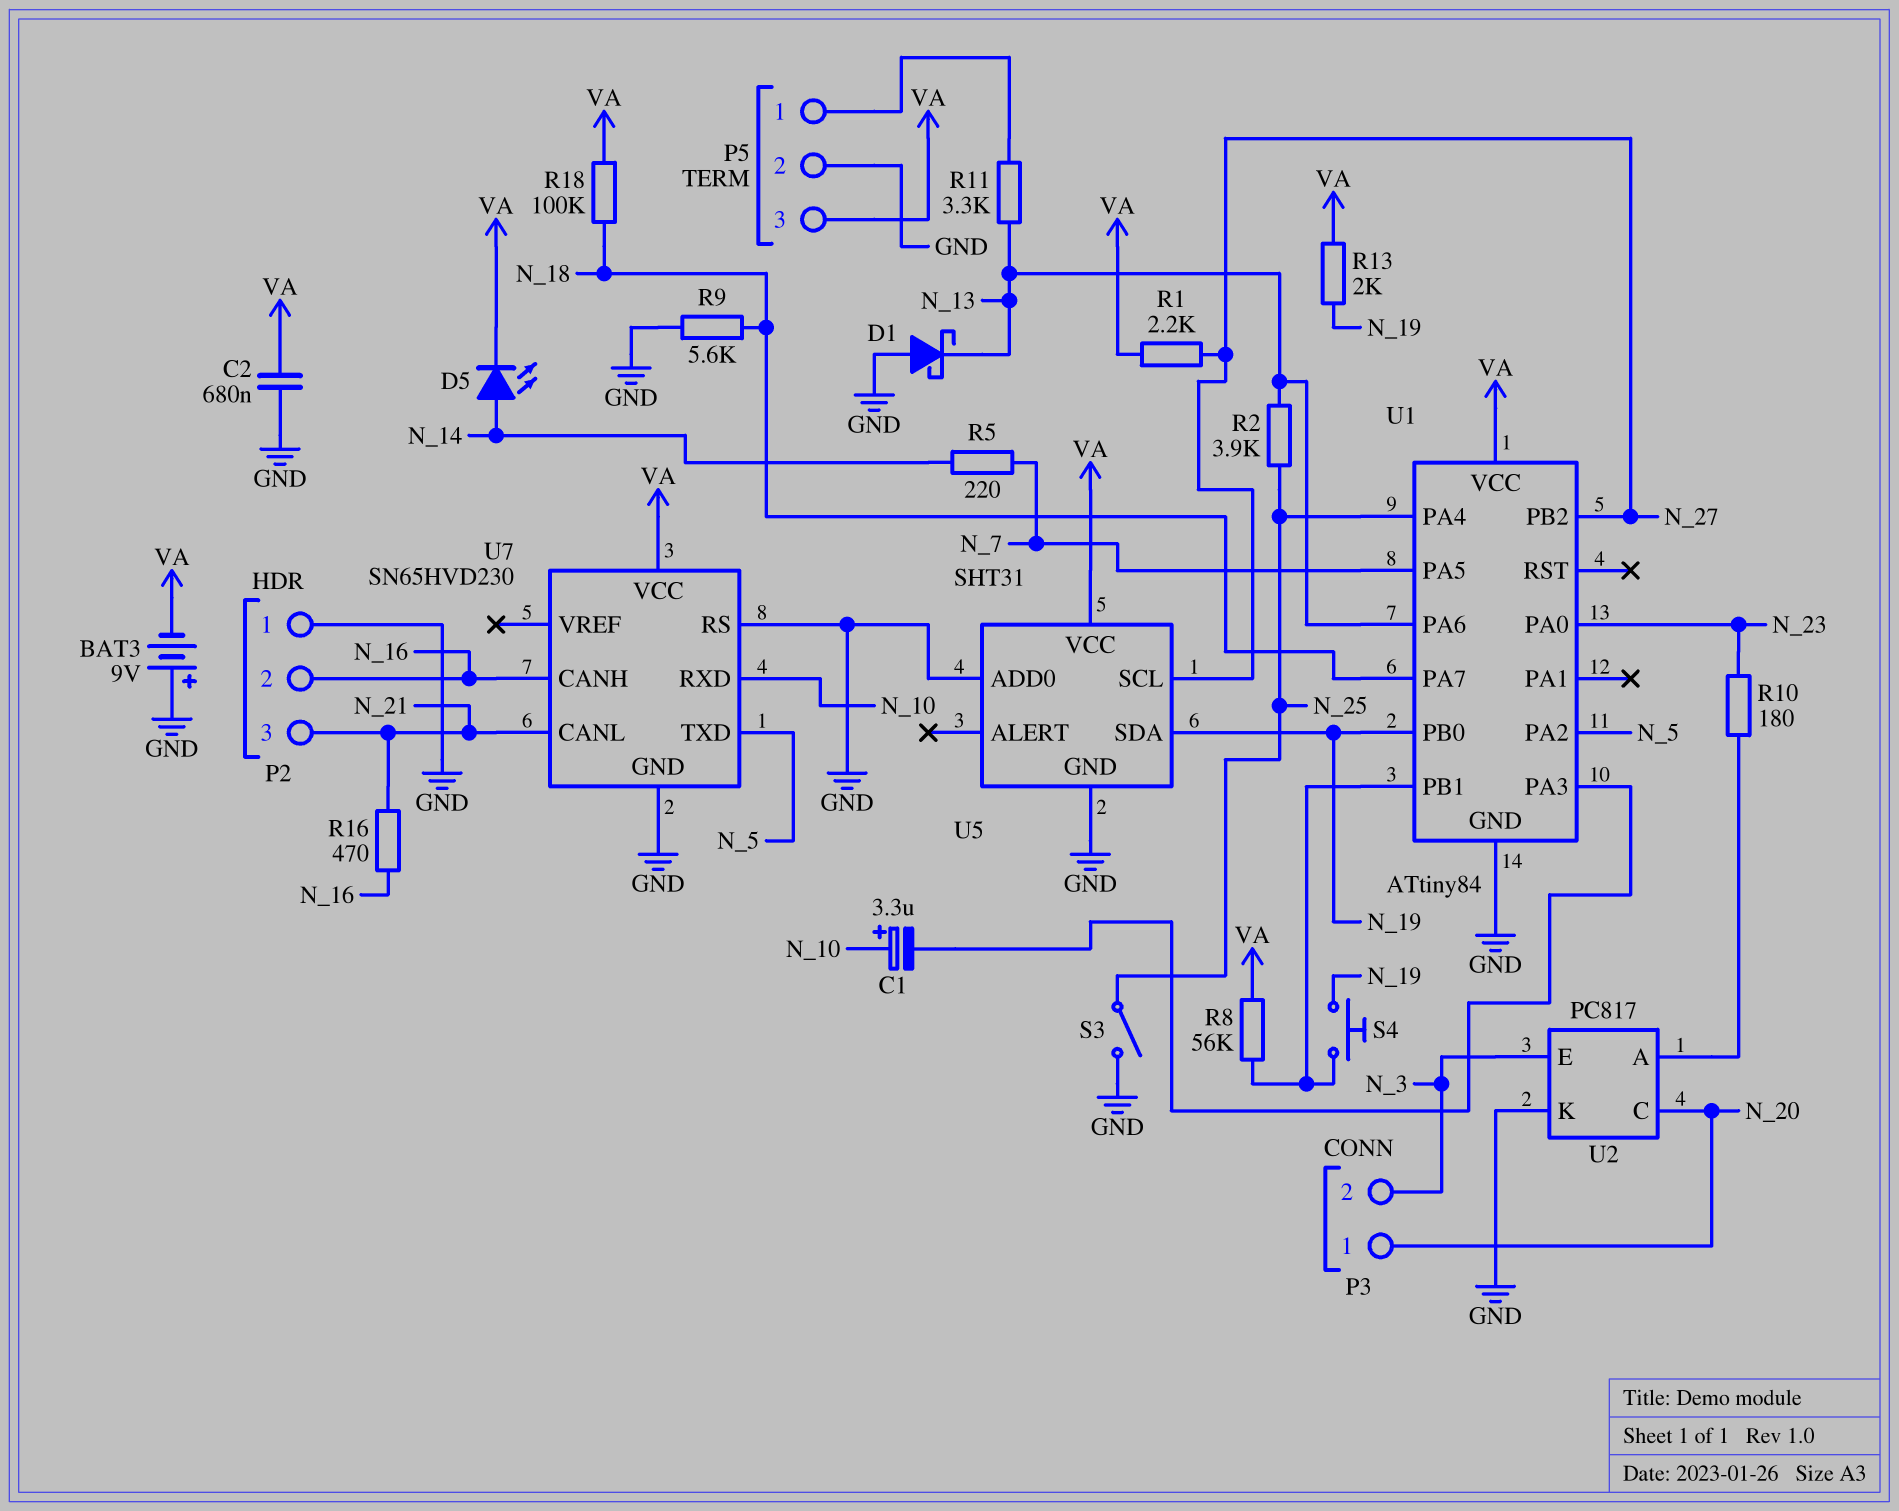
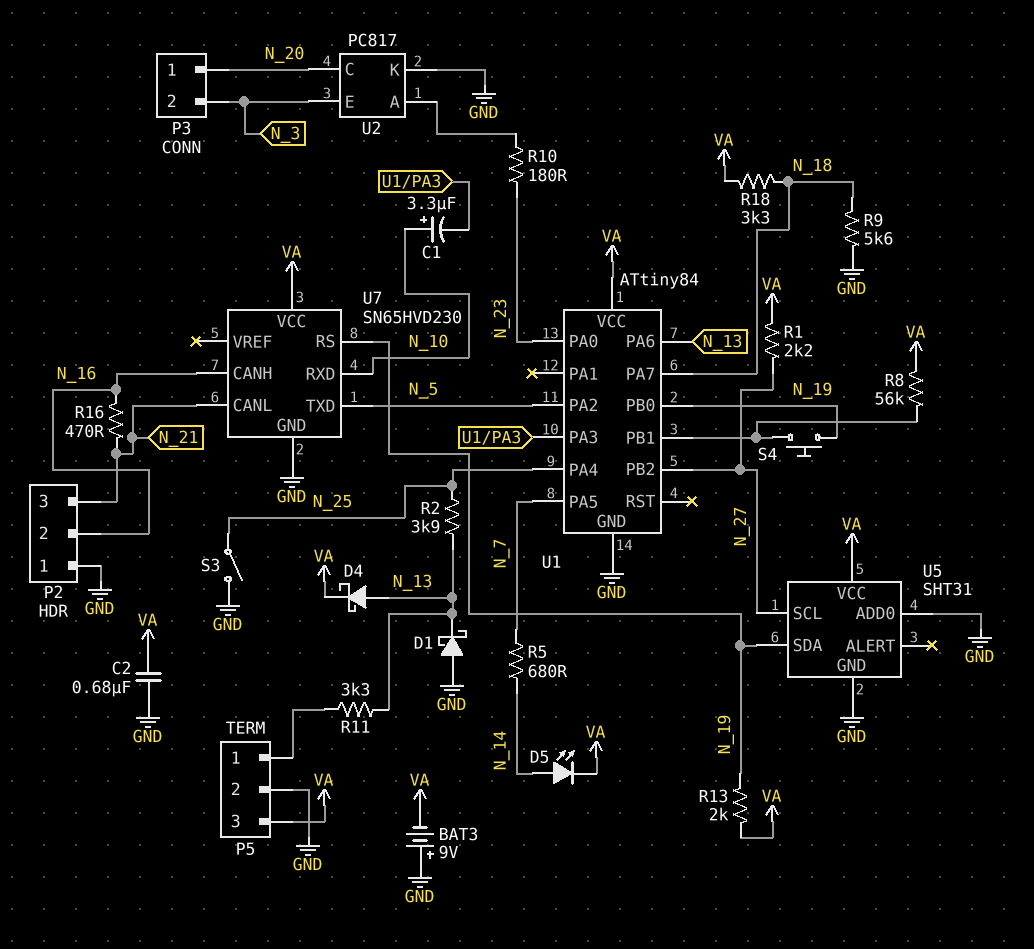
D4: none -> schottky (A N_13, K VA)
R5: 220 (N_7, N_14) -> 680 (N_7, N_14)
R18: 100k (N_18, VA) -> 3.3k (N_18, VA)
U7 pin RS: GND -> N_19

